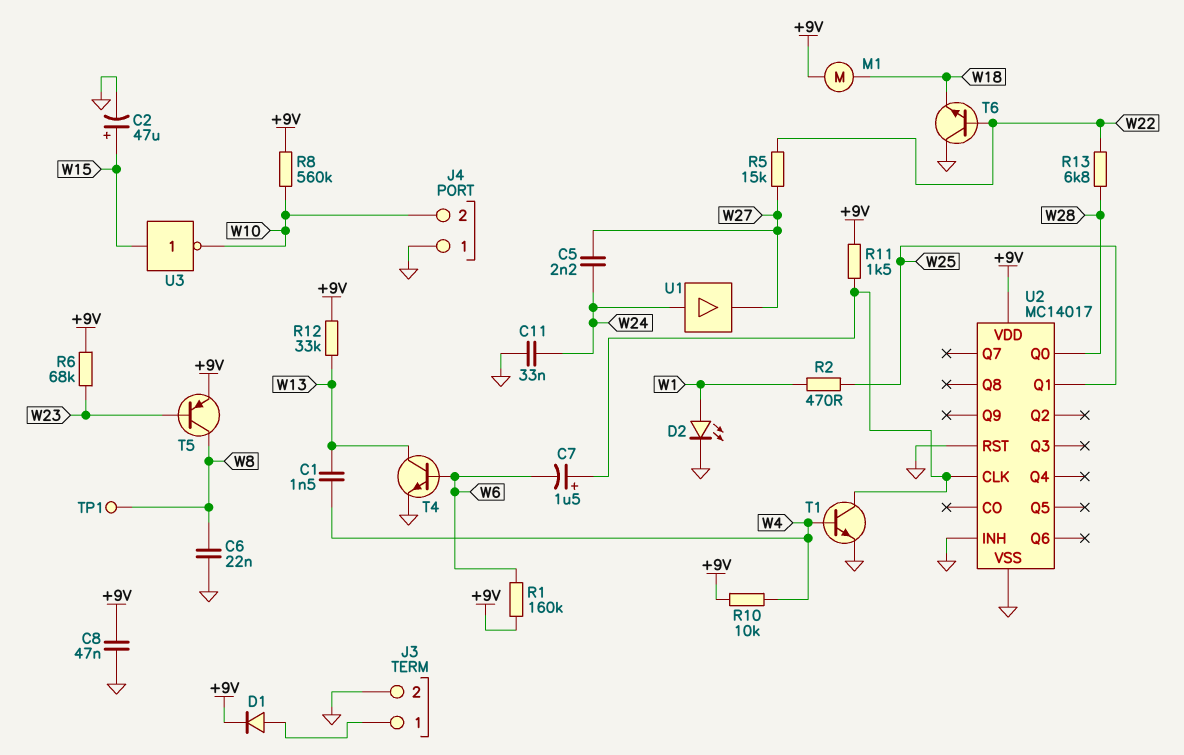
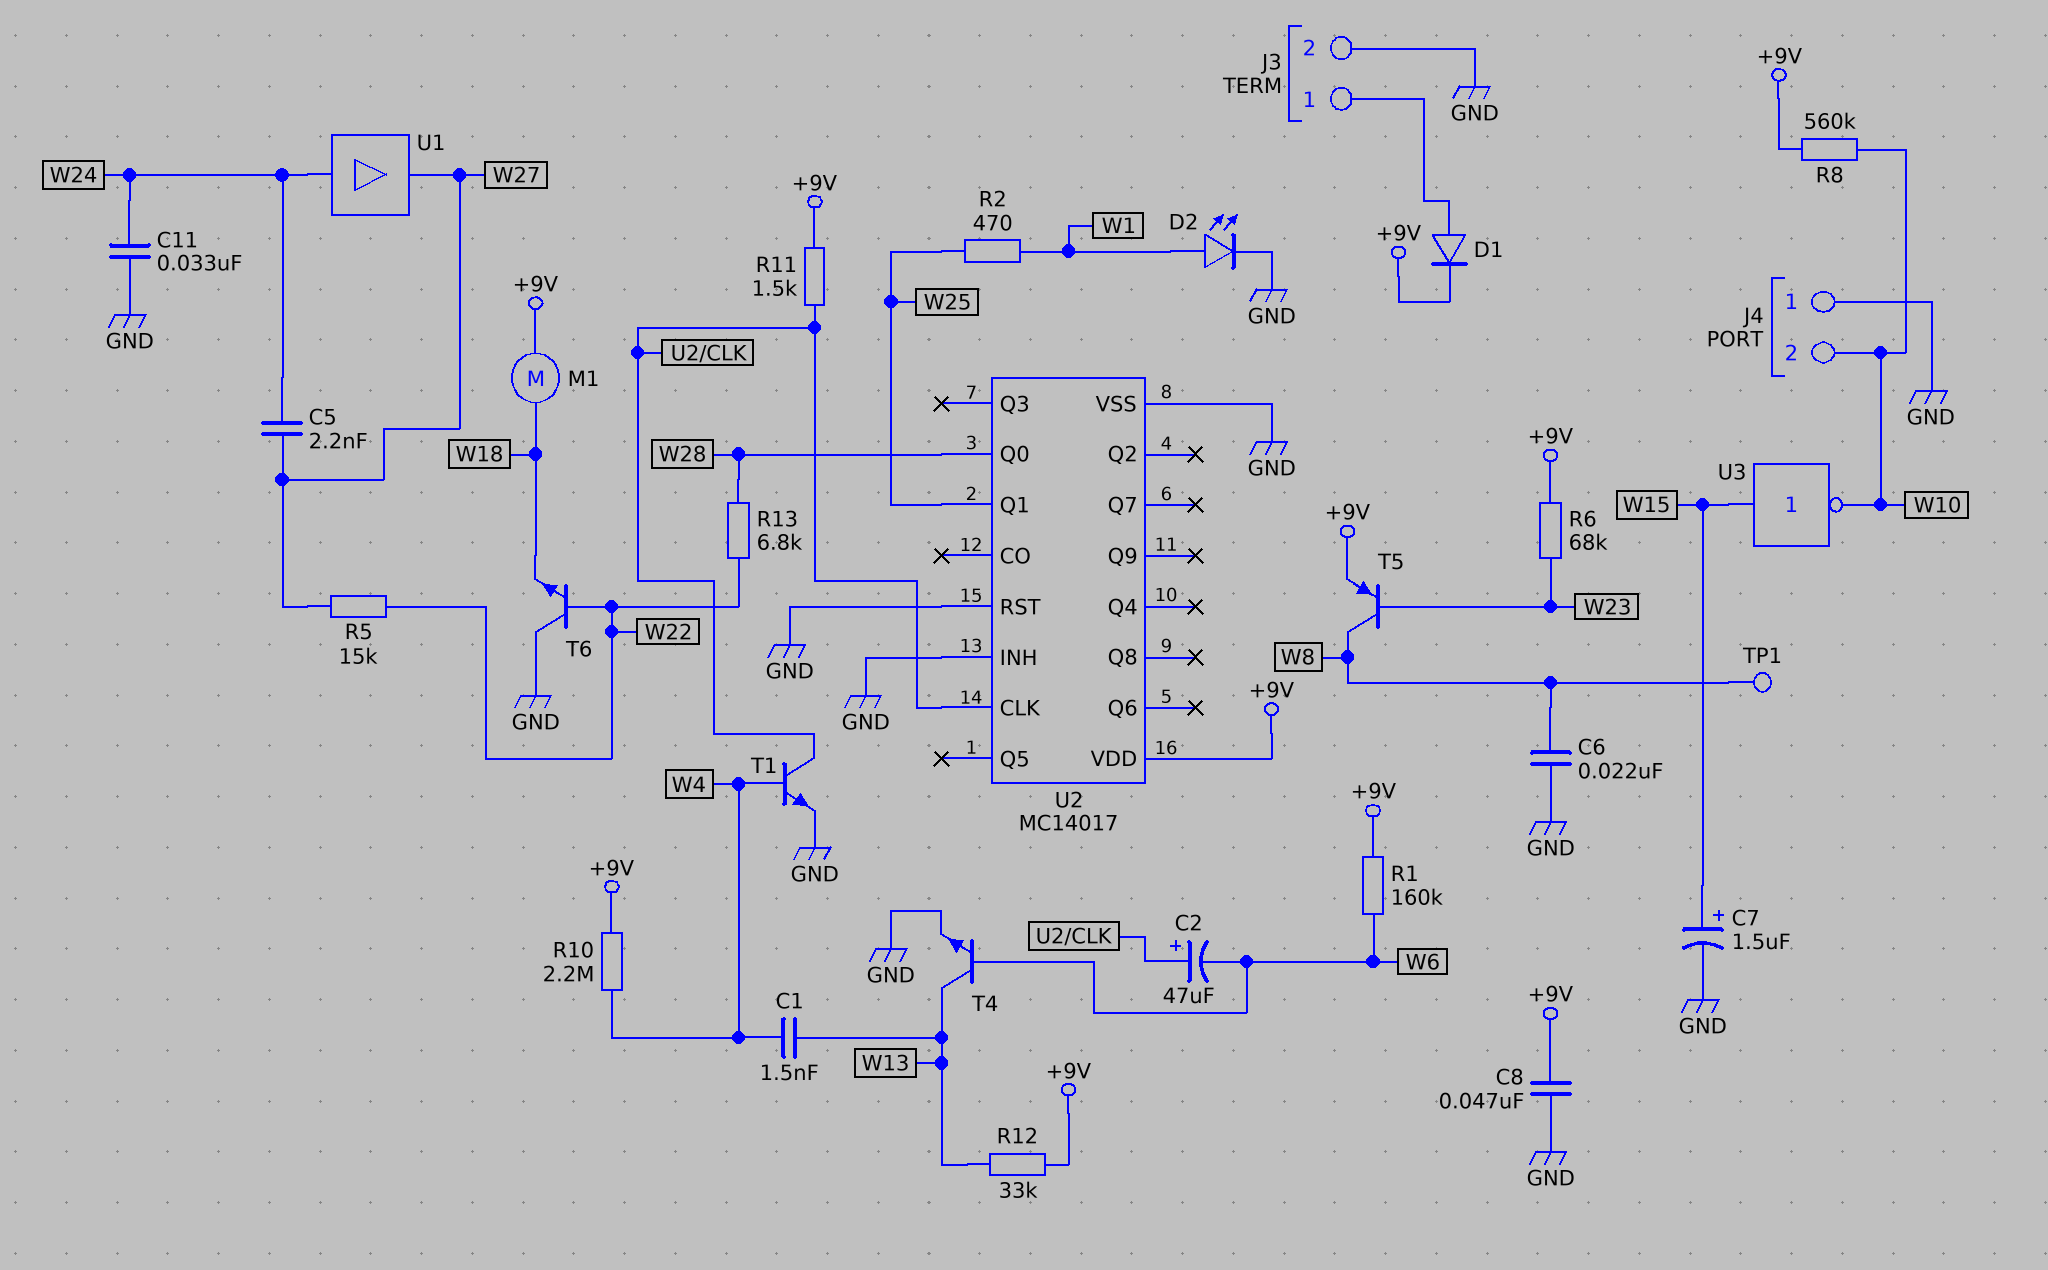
C2: 47uF (plus W15, minus GND) -> 47uF (plus U2/CLK, minus W6)
C7: 1.5uF (plus U2/CLK, minus W6) -> 1.5uF (plus W15, minus GND)
R10: 10k (+9V, W4) -> 2.2M (+9V, W4)

